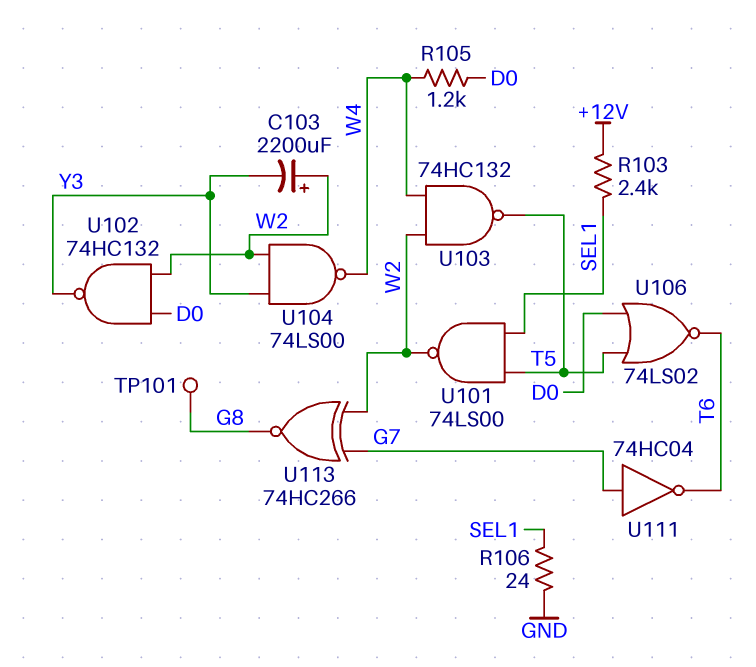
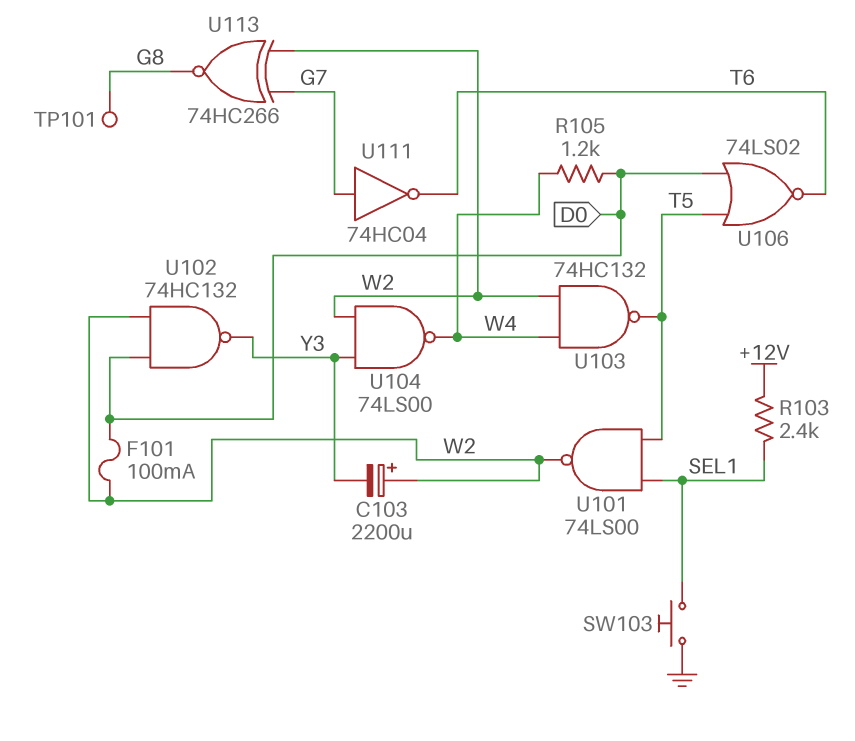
F101: none -> 100mA (D0, W2)
R106: 24 (GND, SEL1) -> none
SW103: none -> button (GND, SEL1)

